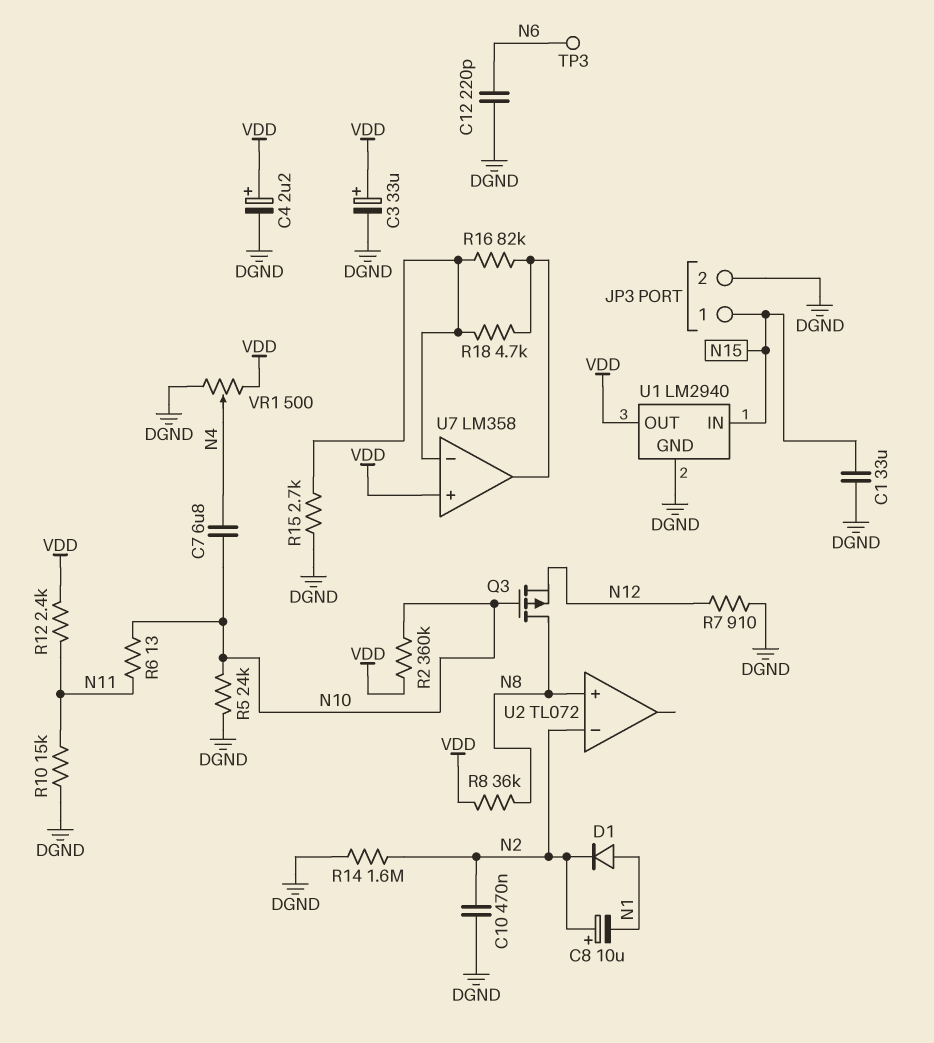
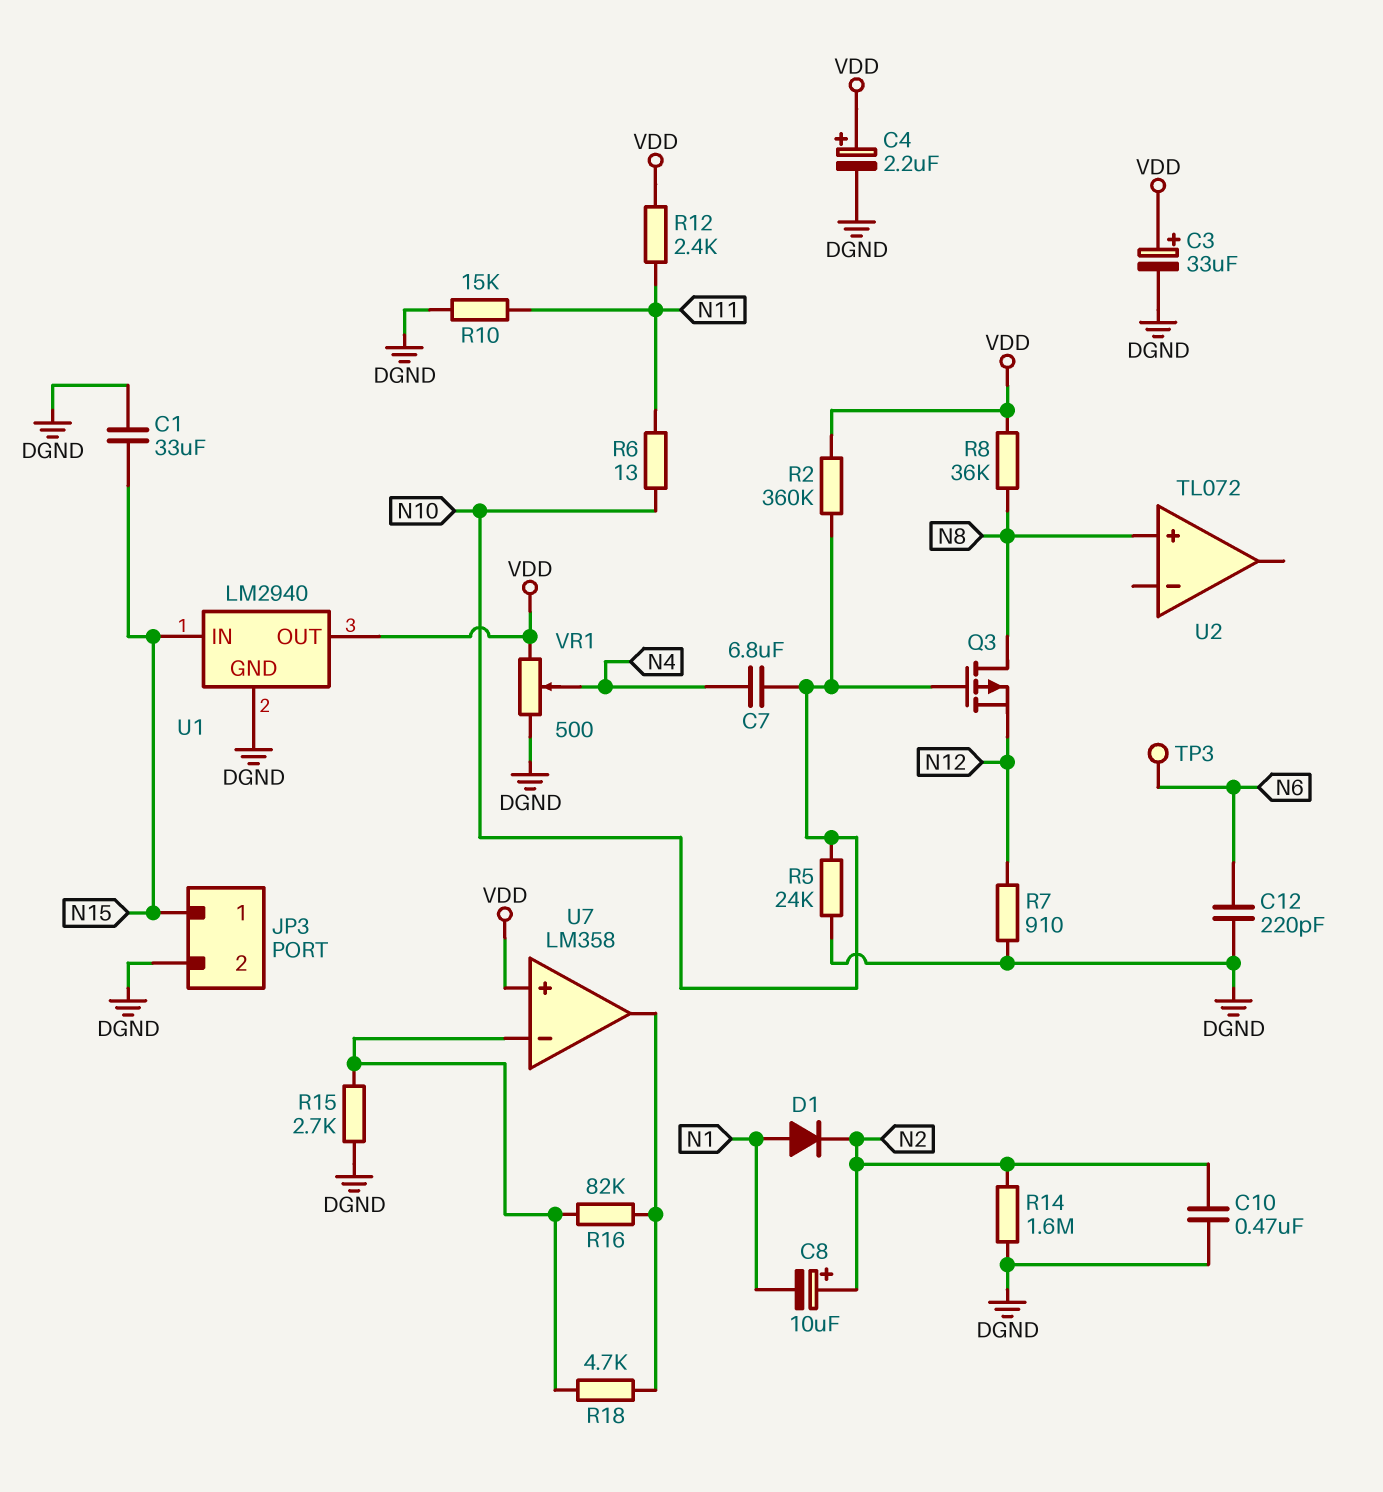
U2 pin in-: N2 -> none

